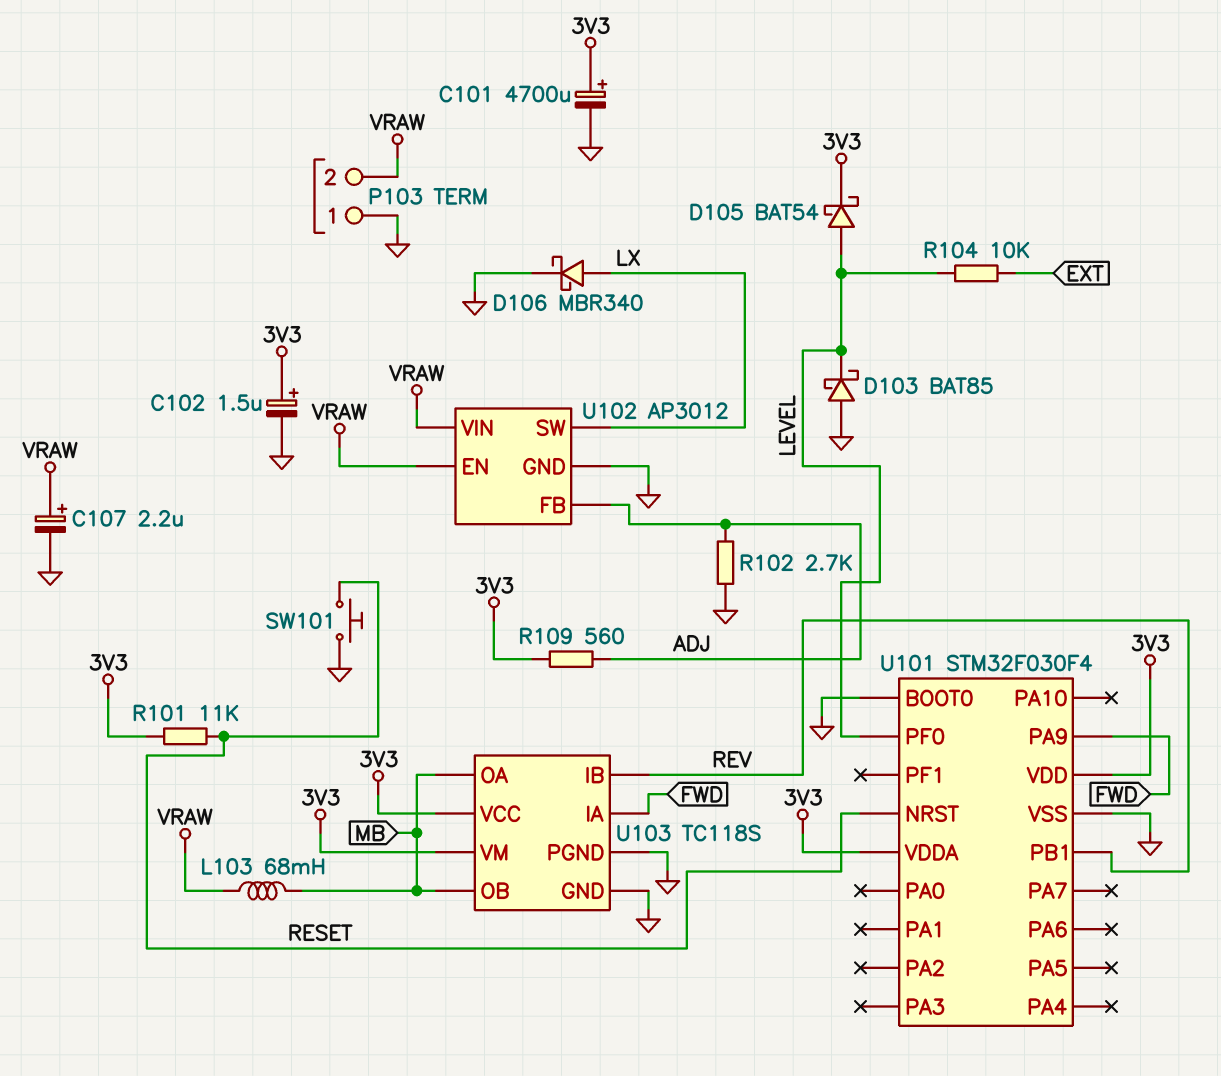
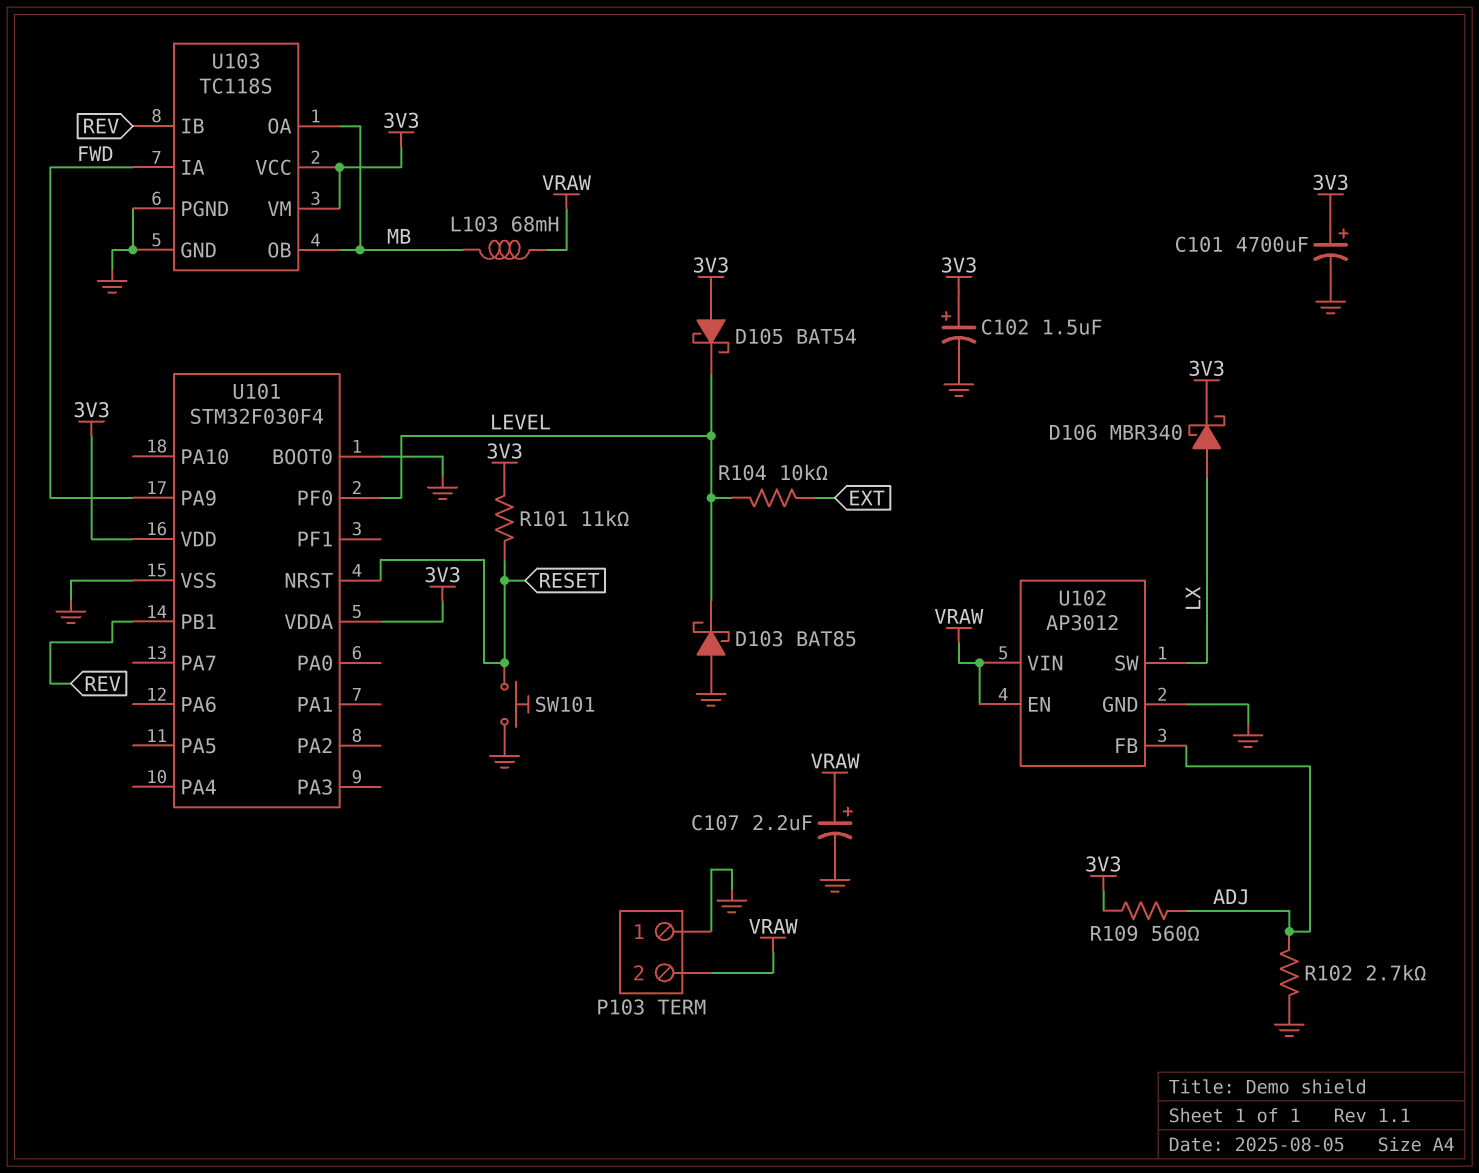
D105: schottky BAT54 (A LEVEL, K 3V3) -> schottky BAT54 (A 3V3, K LEVEL)
D106: schottky MBR340 (A LX, K GND) -> schottky MBR340 (A LX, K 3V3)

